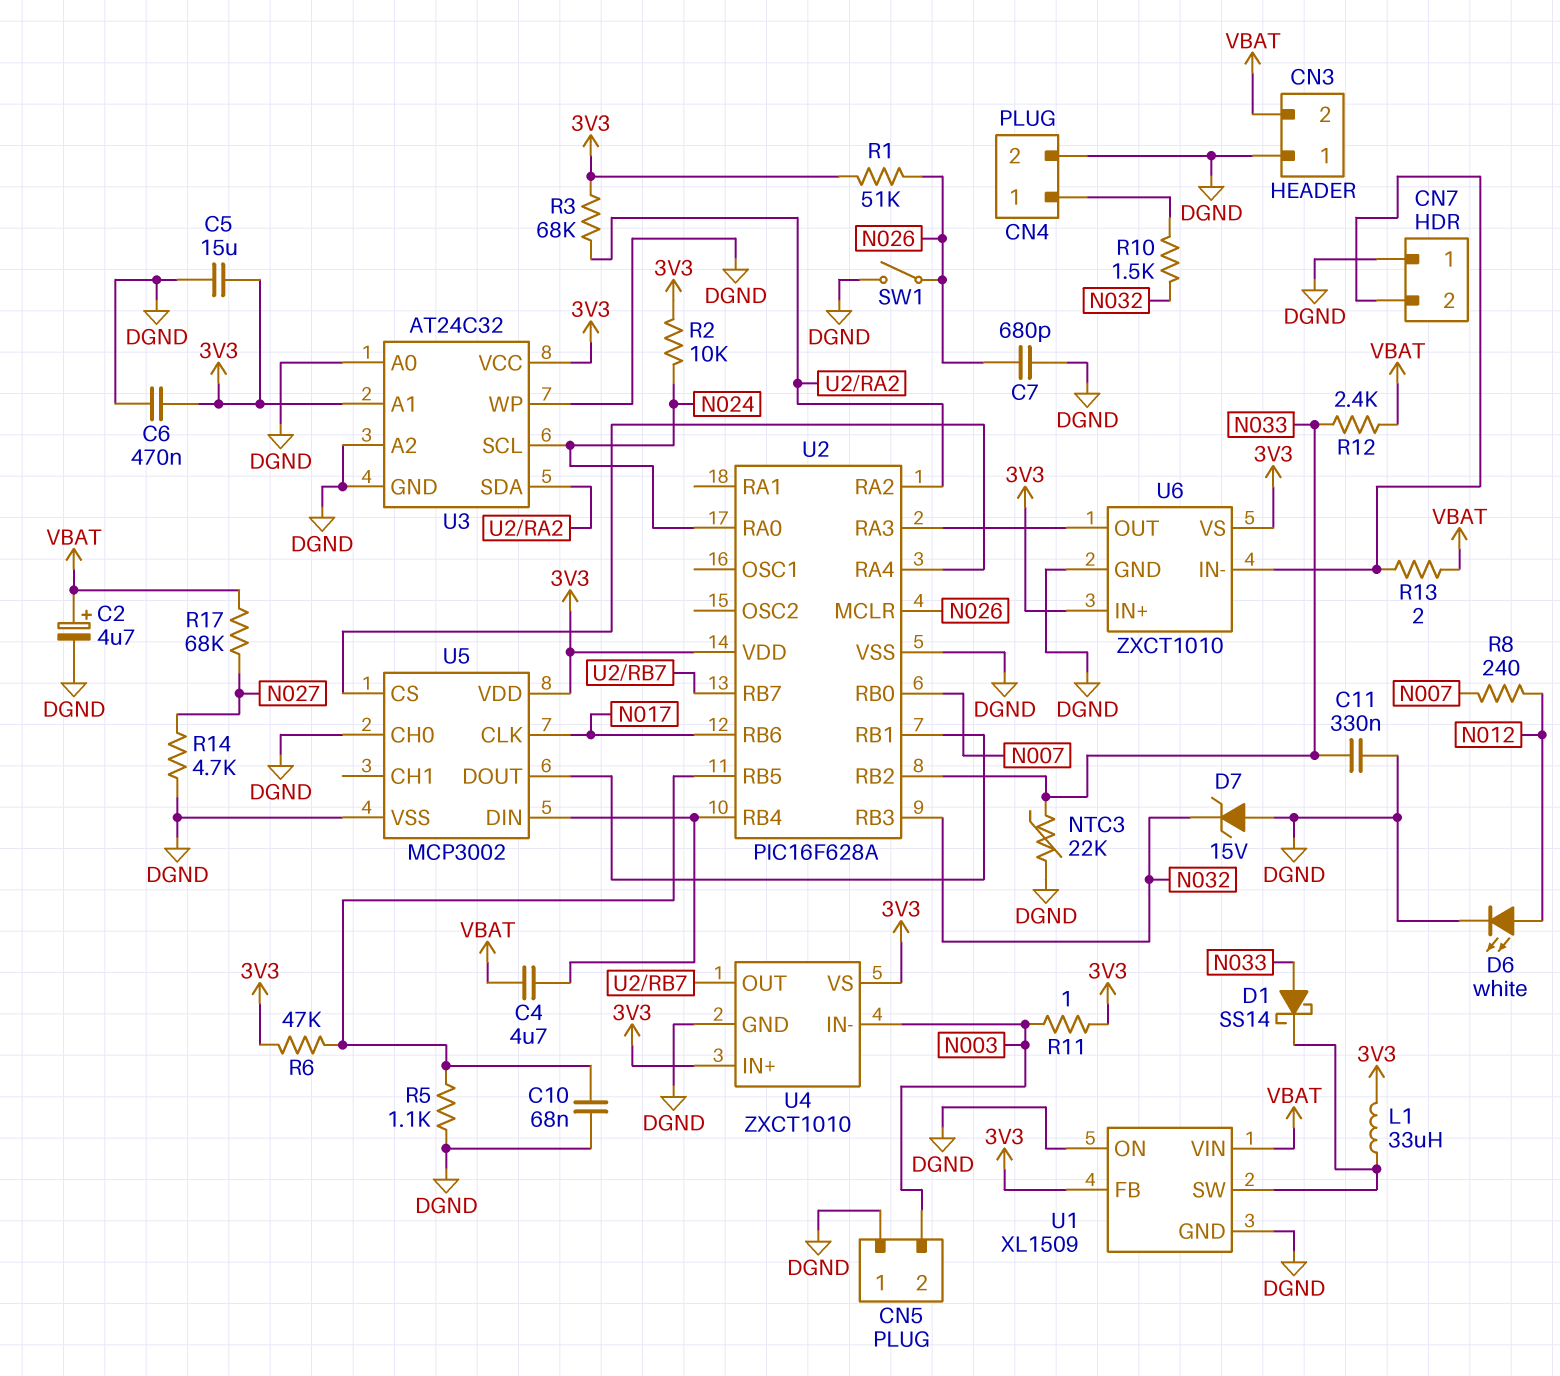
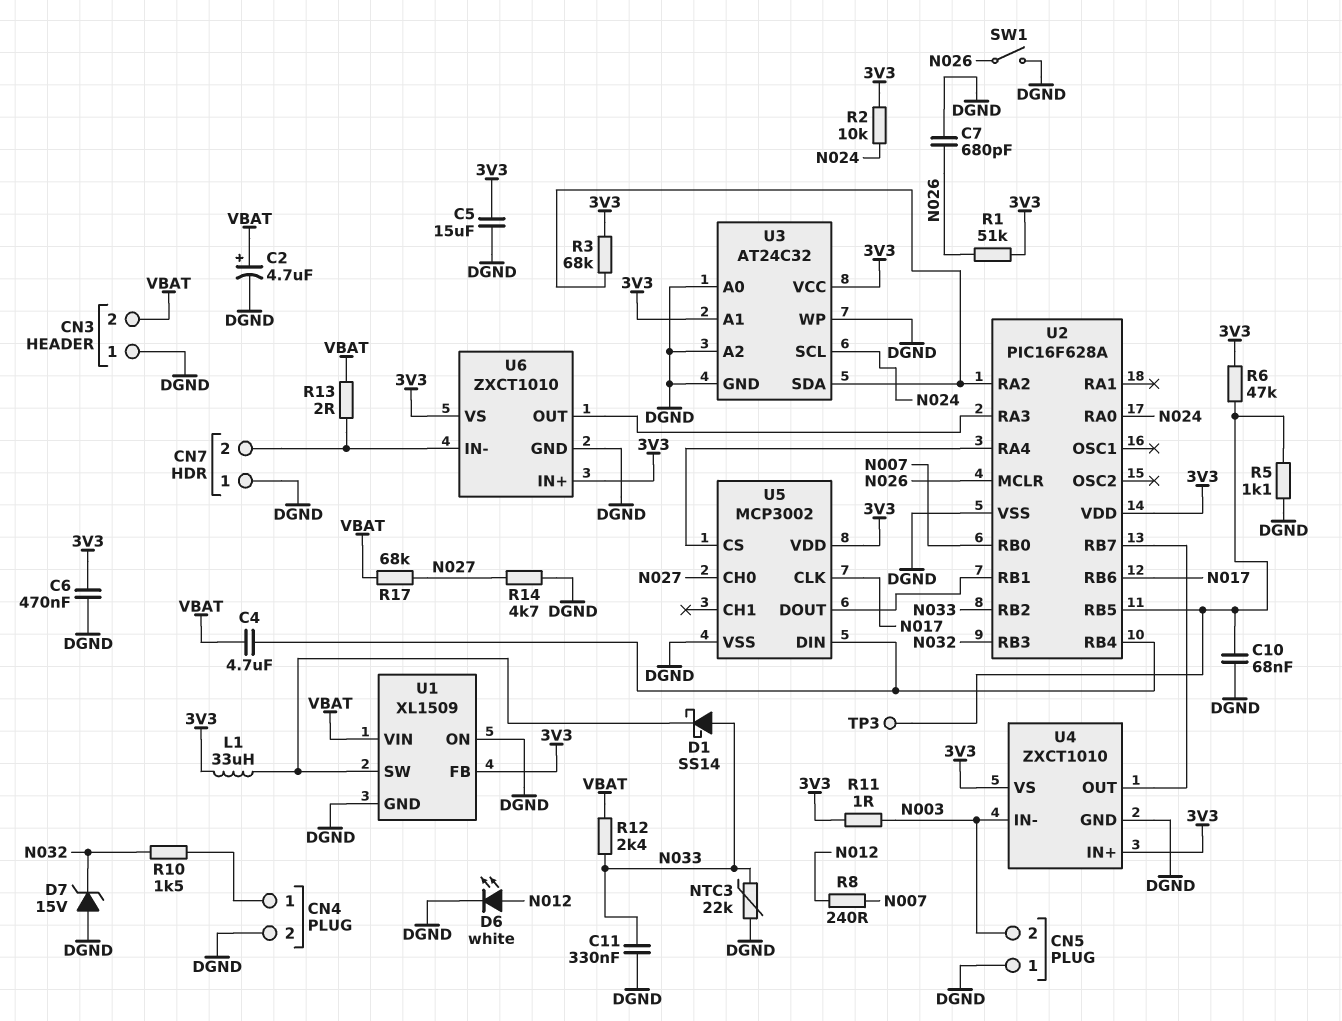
TP3: none -> test point (U2/RB5)
U5 pin CH0: DGND -> N027

